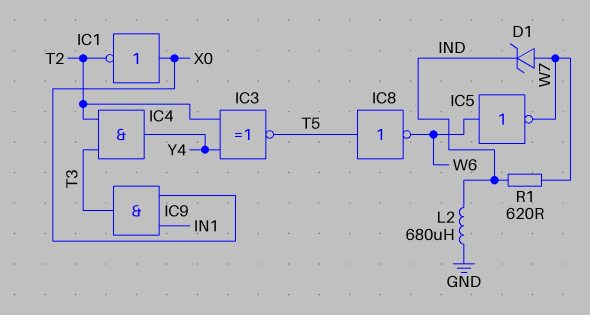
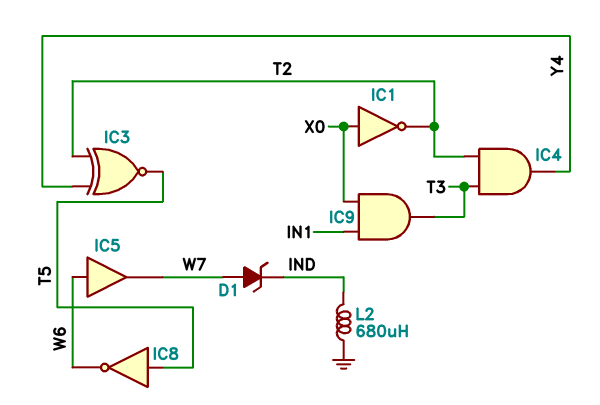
IC5: NOT (in W6, out W7) -> buffer (in W6, out W7)
R1: 620 (IND, W7) -> none

